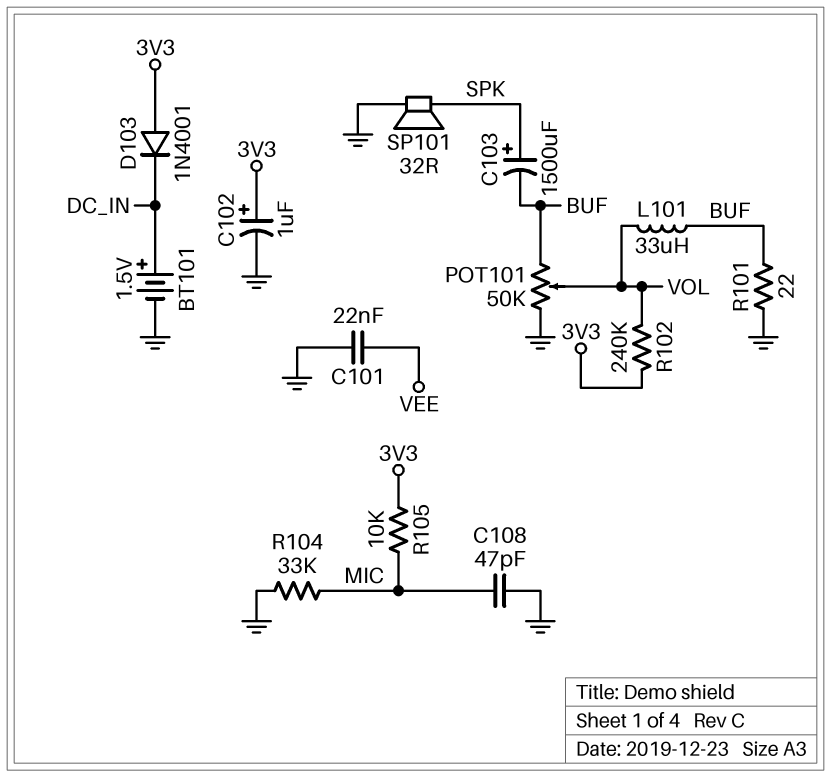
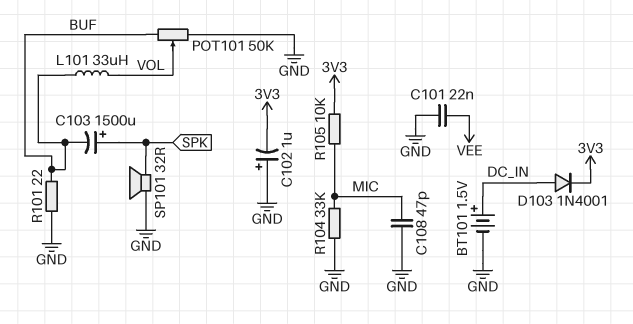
C102: 1uF (plus 3V3, minus GND) -> 1uF (plus GND, minus 3V3)
D103: diode 1N4001 (A 3V3, K DC_IN) -> diode 1N4001 (A DC_IN, K 3V3)
R102: 240k (3V3, VOL) -> none

